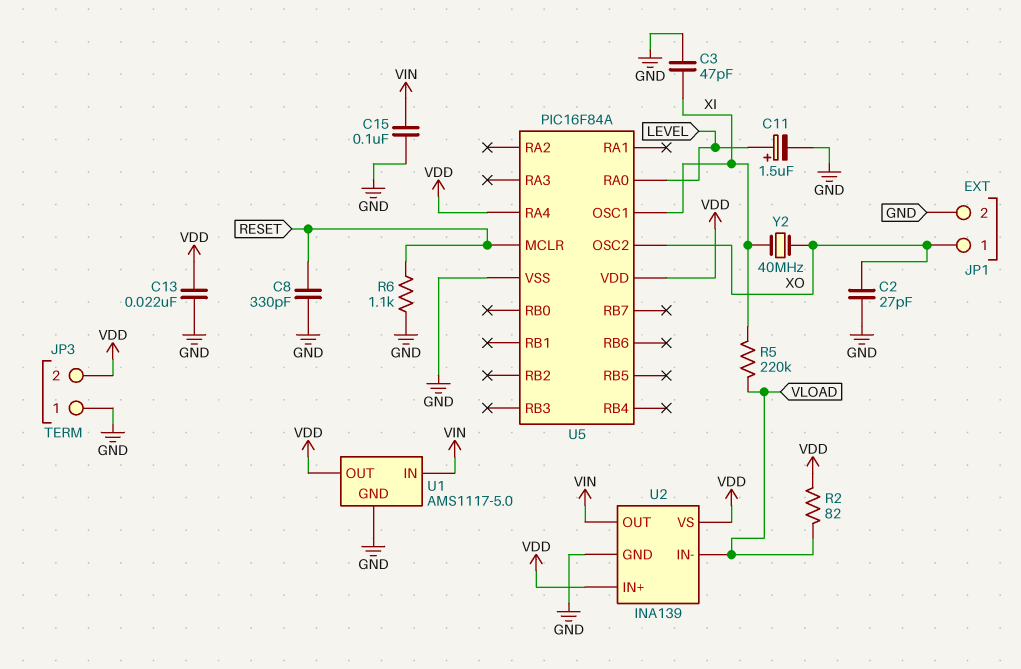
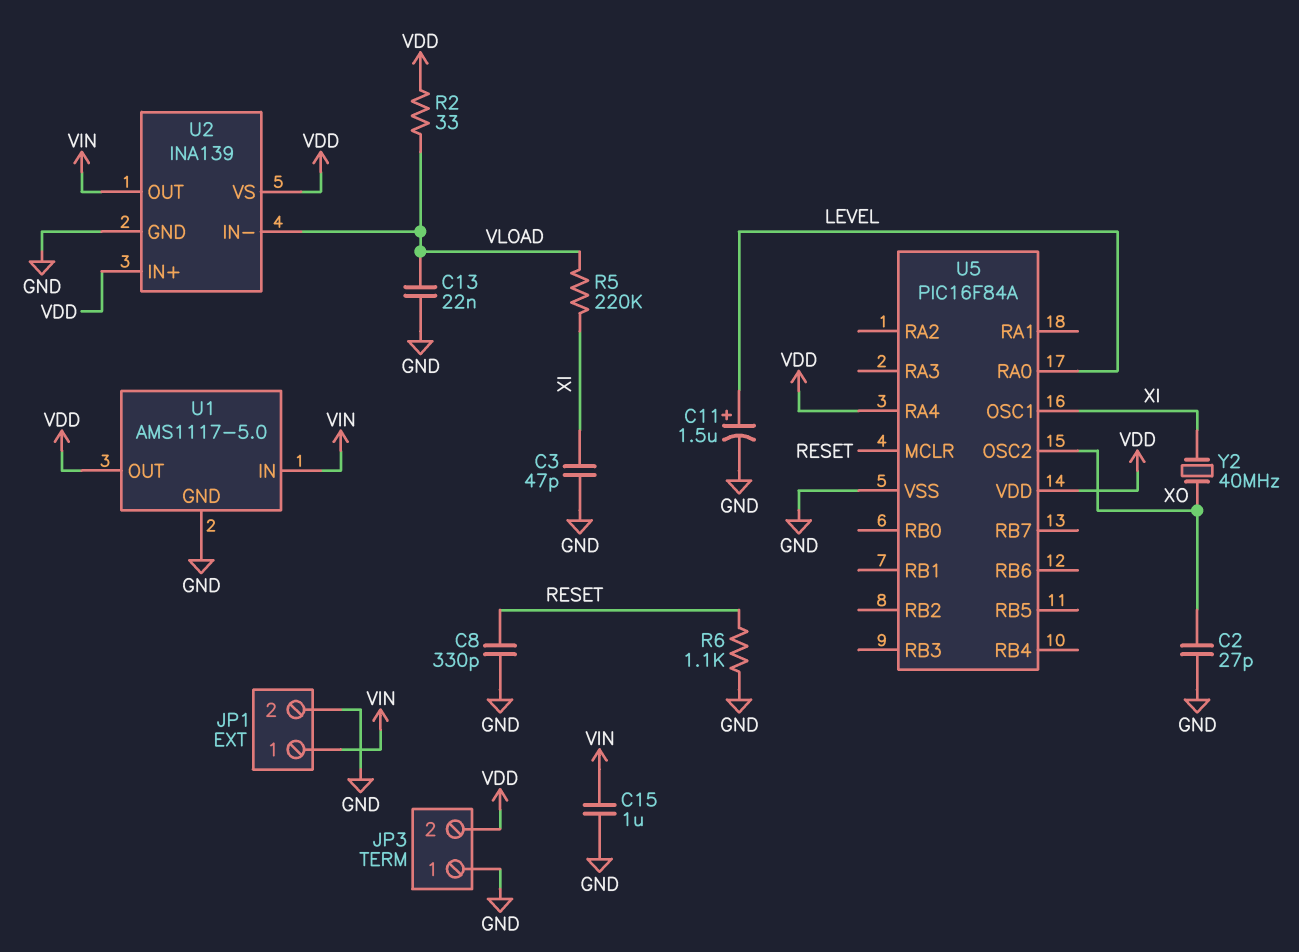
C13: 22nF (GND, VDD) -> 22nF (GND, VLOAD)
C15: 100nF (GND, VIN) -> 1uF (GND, VIN)
JP1 pin 1: XO -> VIN
R2: 82 (VDD, VLOAD) -> 33 (VDD, VLOAD)

